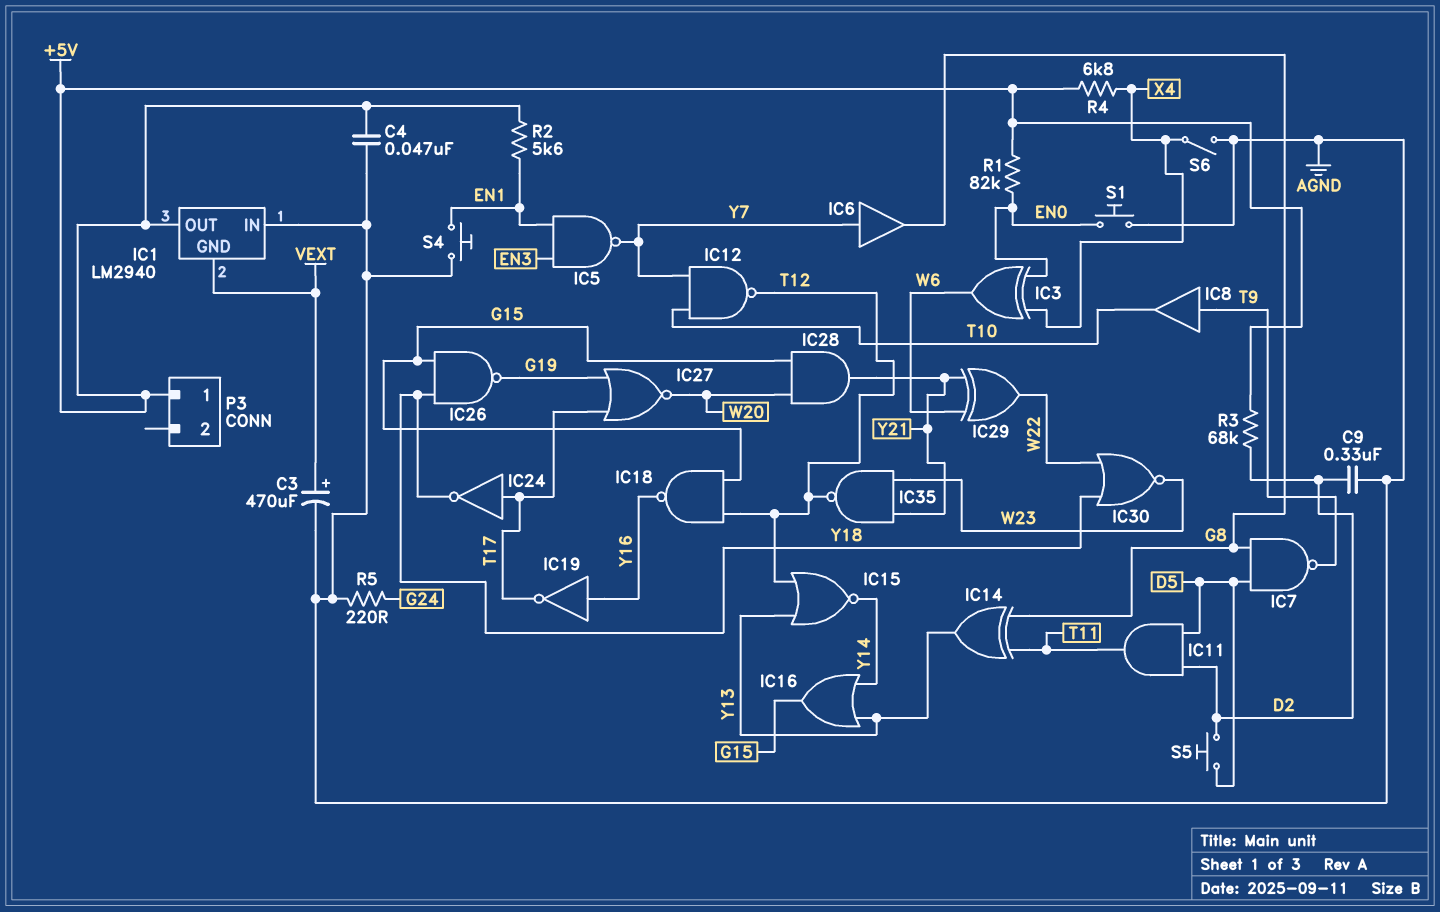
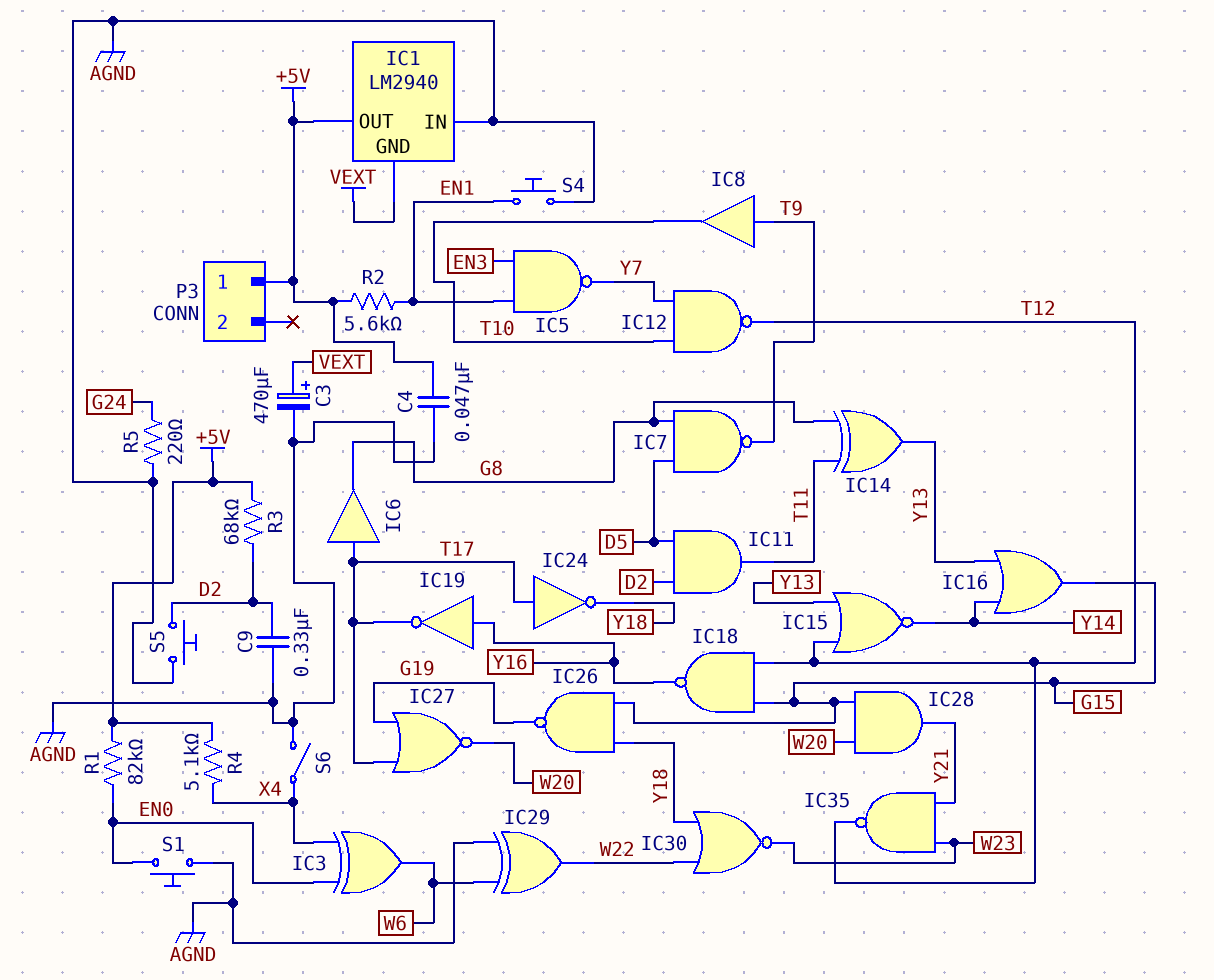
IC6: buffer (in Y7, out G8) -> buffer (in T17, out G8)
IC29: XOR (in W6, in Y21, out W22) -> XOR (in AGND, in W6, out W22)
R4: 6.8k (+5V, X4) -> 5.1k (+5V, X4)
S5: button (D2, D5) -> button (AGND, D2)

